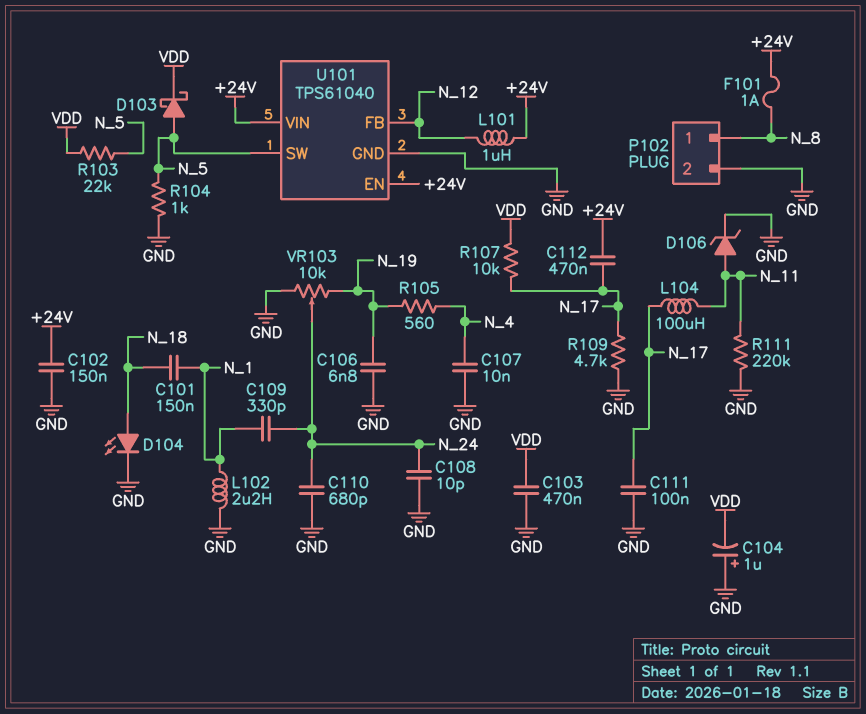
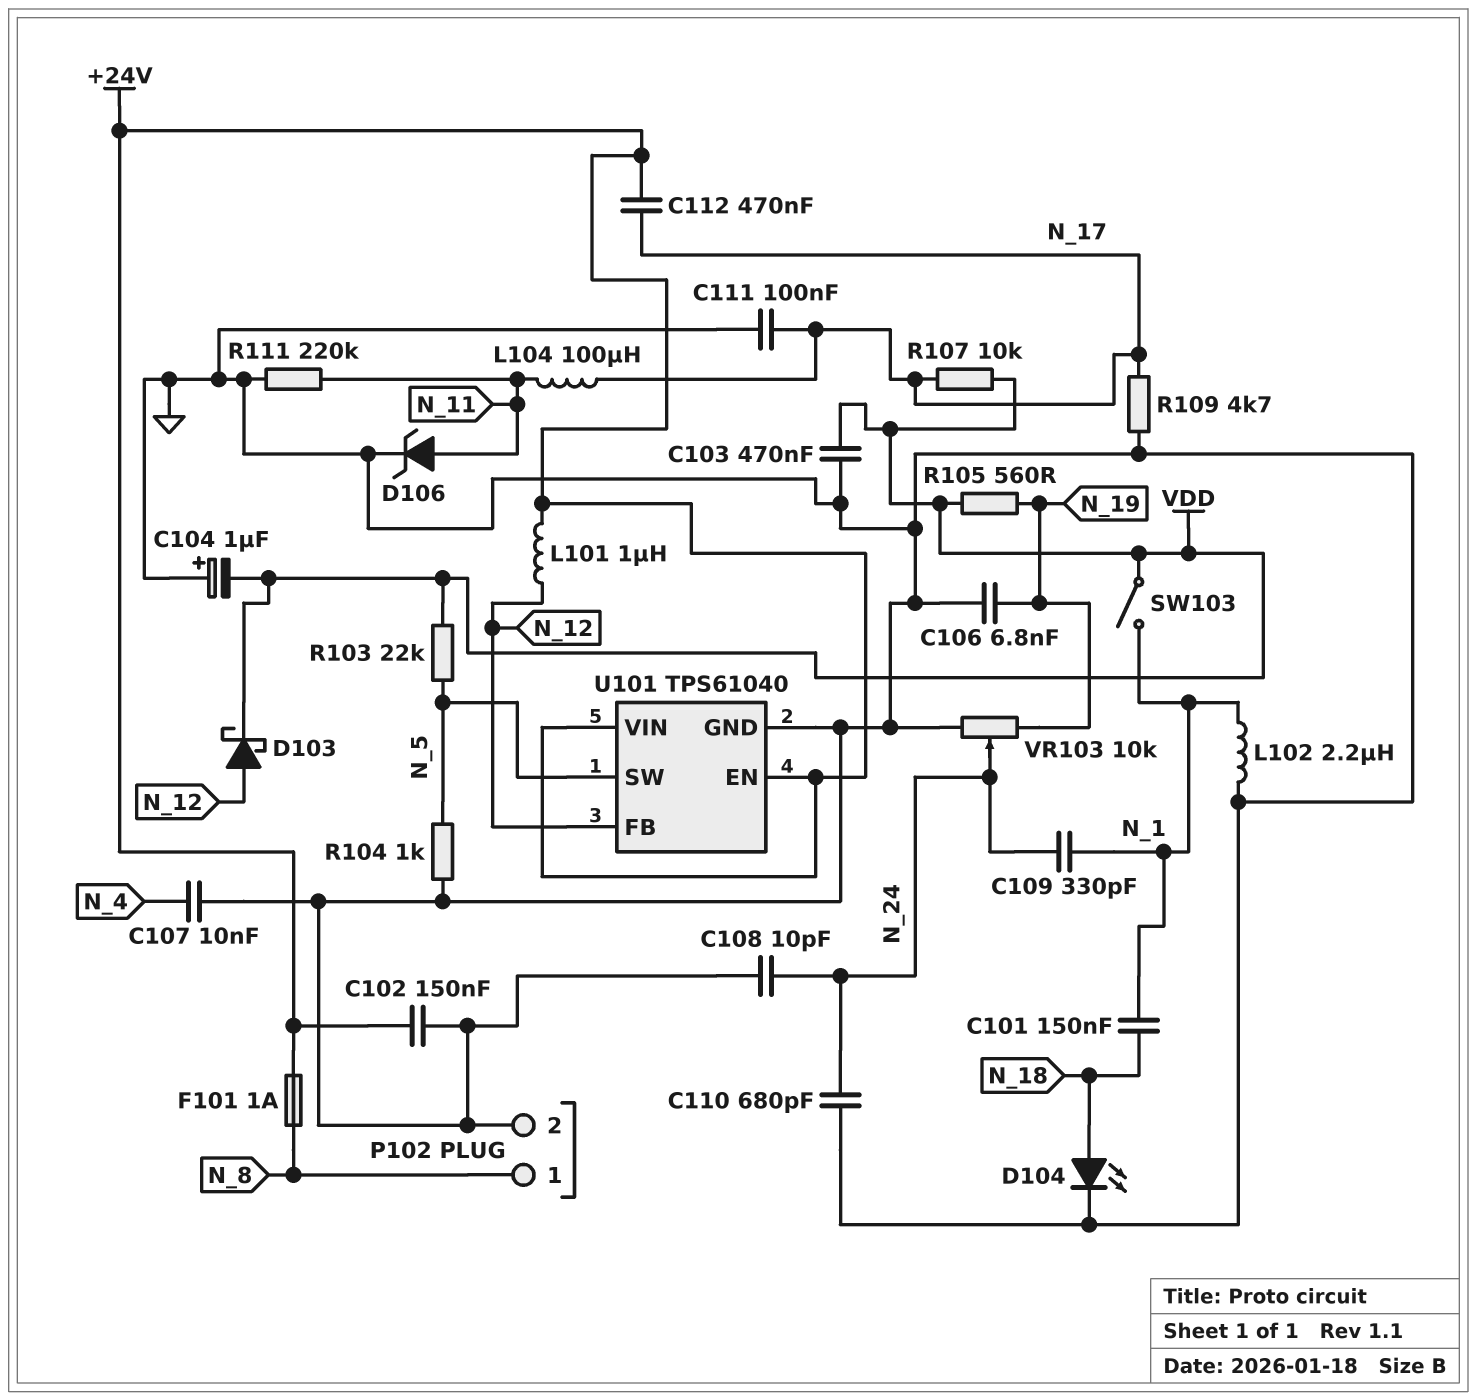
D103: schottky (A N_5, K VDD) -> schottky (A N_12, K VDD)
R105: 560 (N_4, N_19) -> 560 (N_19, VDD)
SW103: none -> switch (N_1, VDD)

